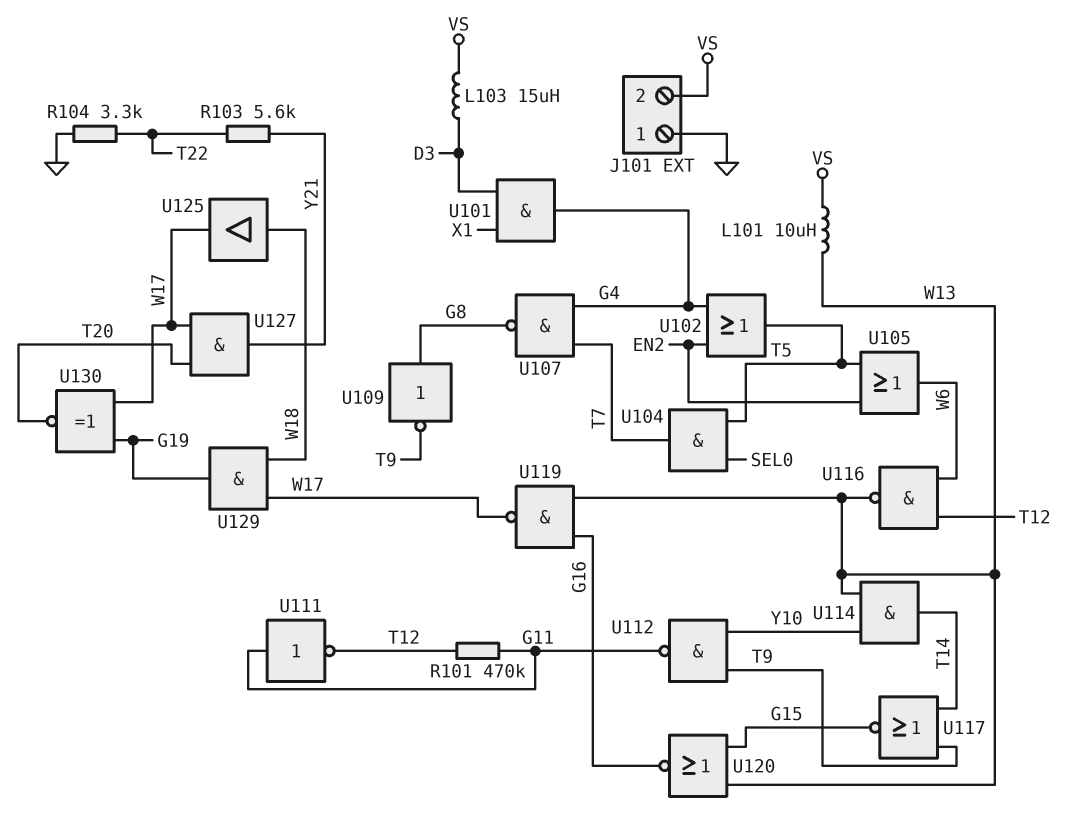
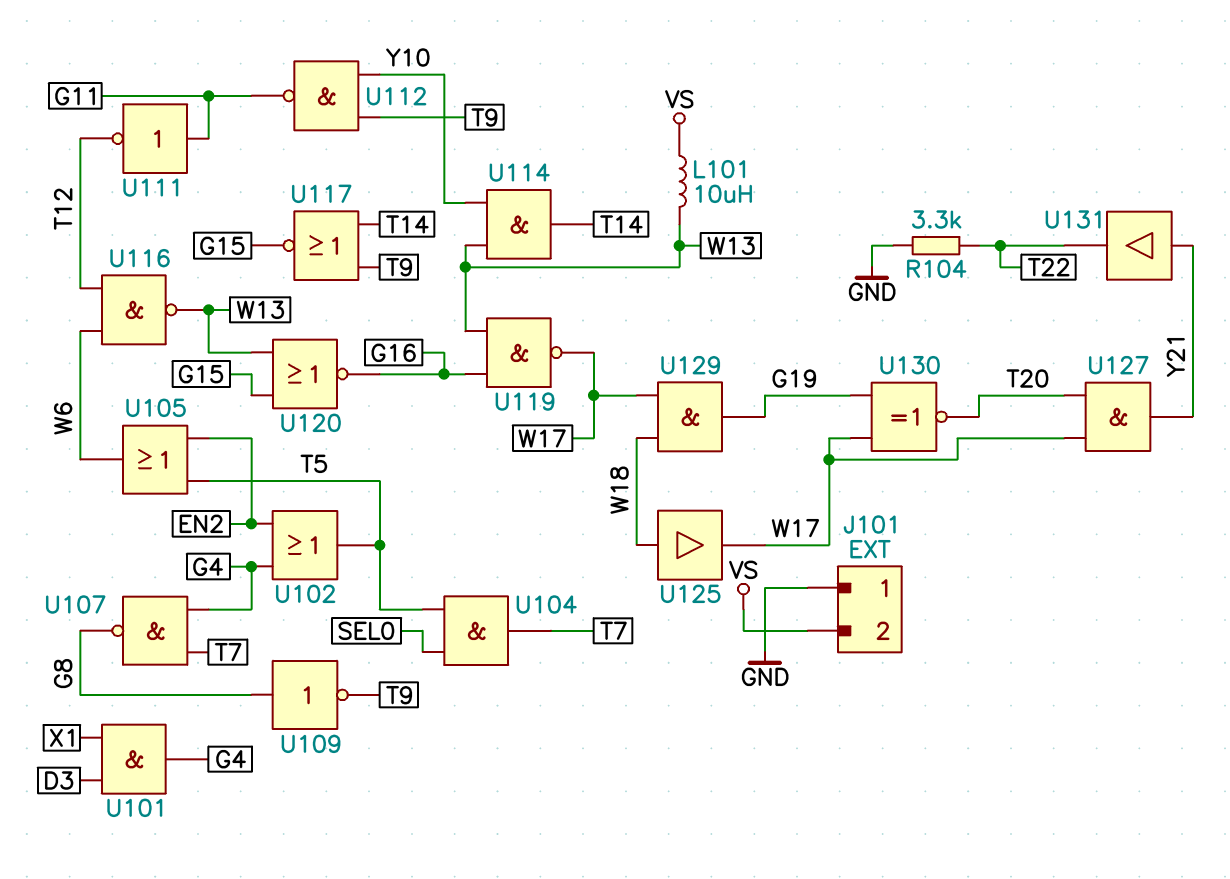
L103: 15uH (D3, VS) -> none
R101: 470k (G11, T12) -> none
R103: 5.6k (T22, Y21) -> none
U131: none -> buffer (in Y21, out T22)

